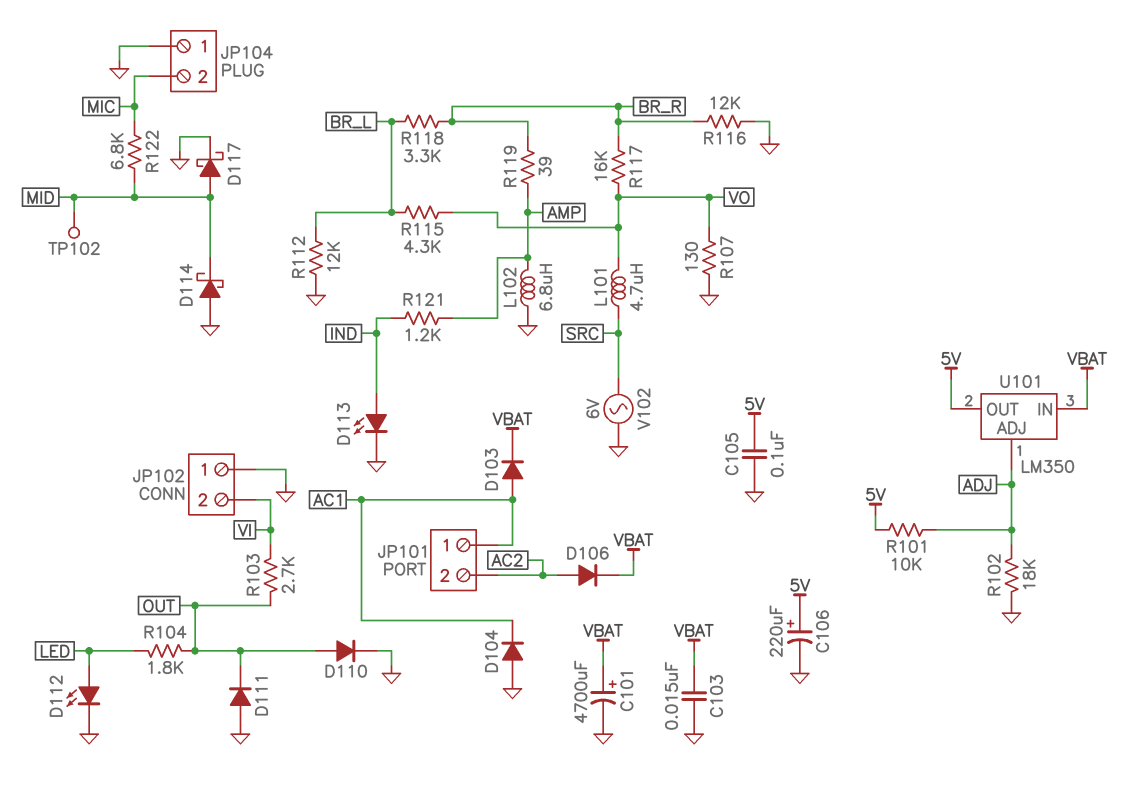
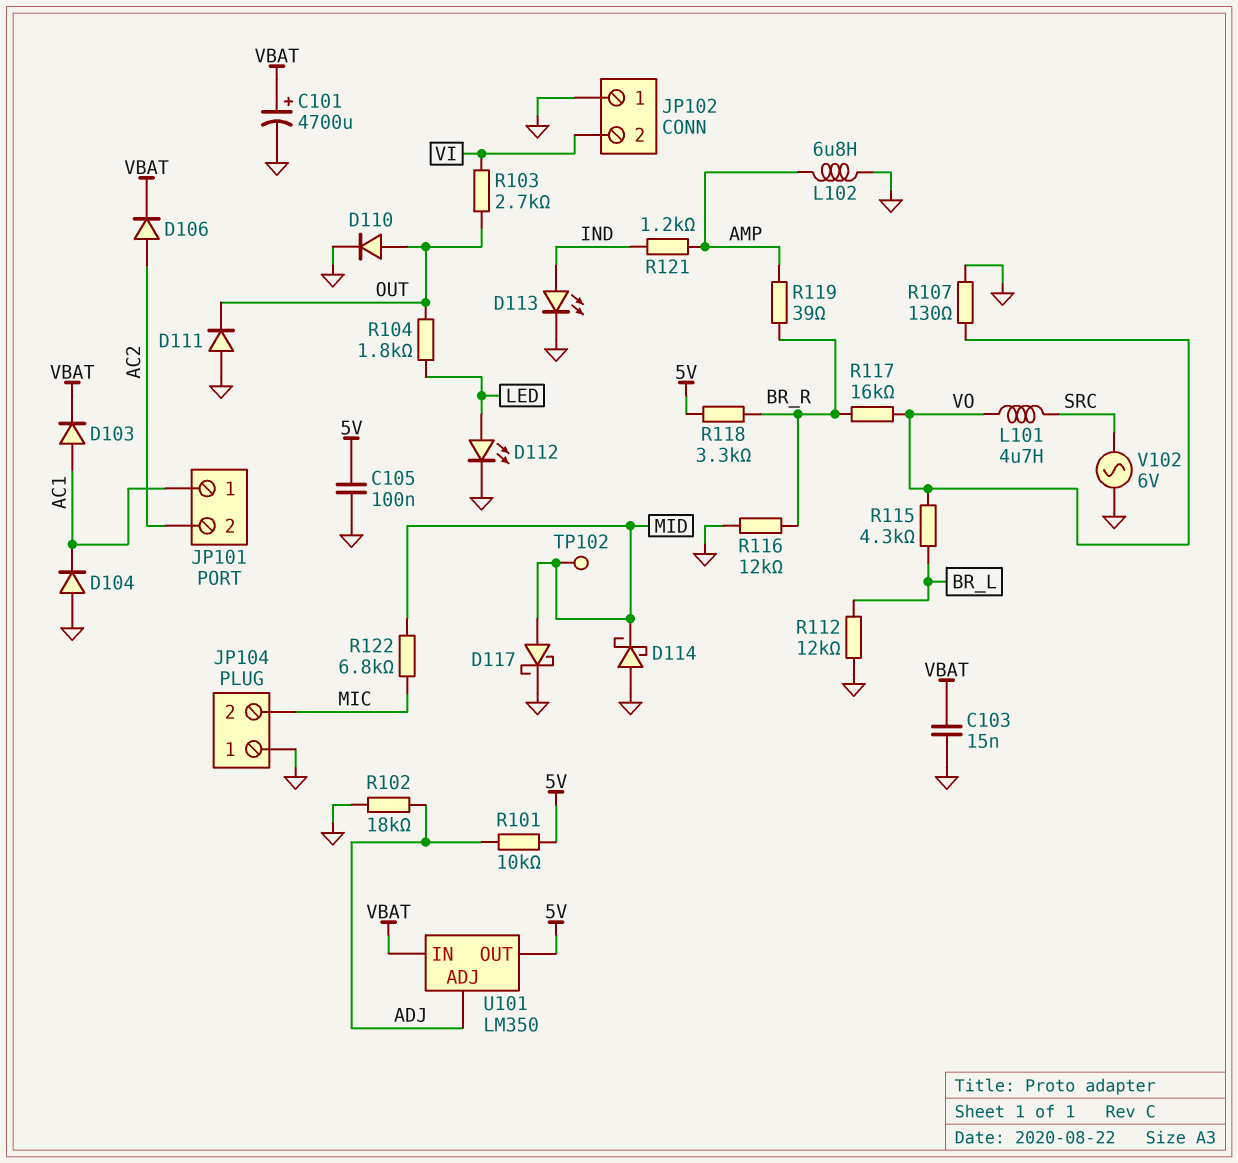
C106: 220uF (plus 5V, minus GND) -> none
R118: 3.3k (BR_L, BR_R) -> 3.3k (5V, BR_R)

